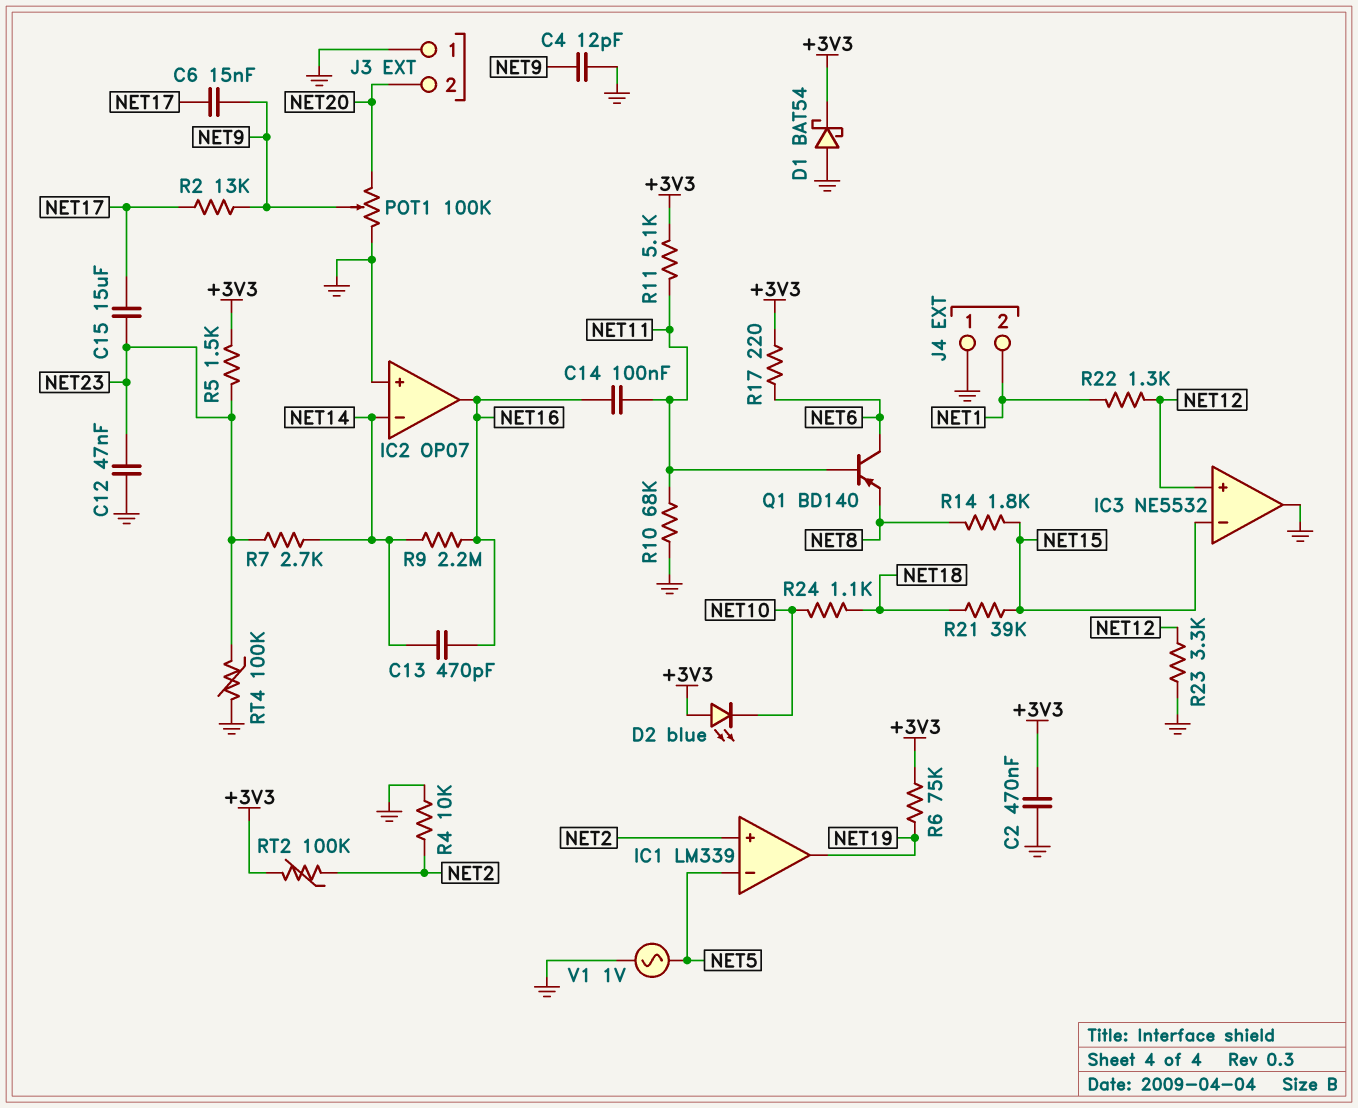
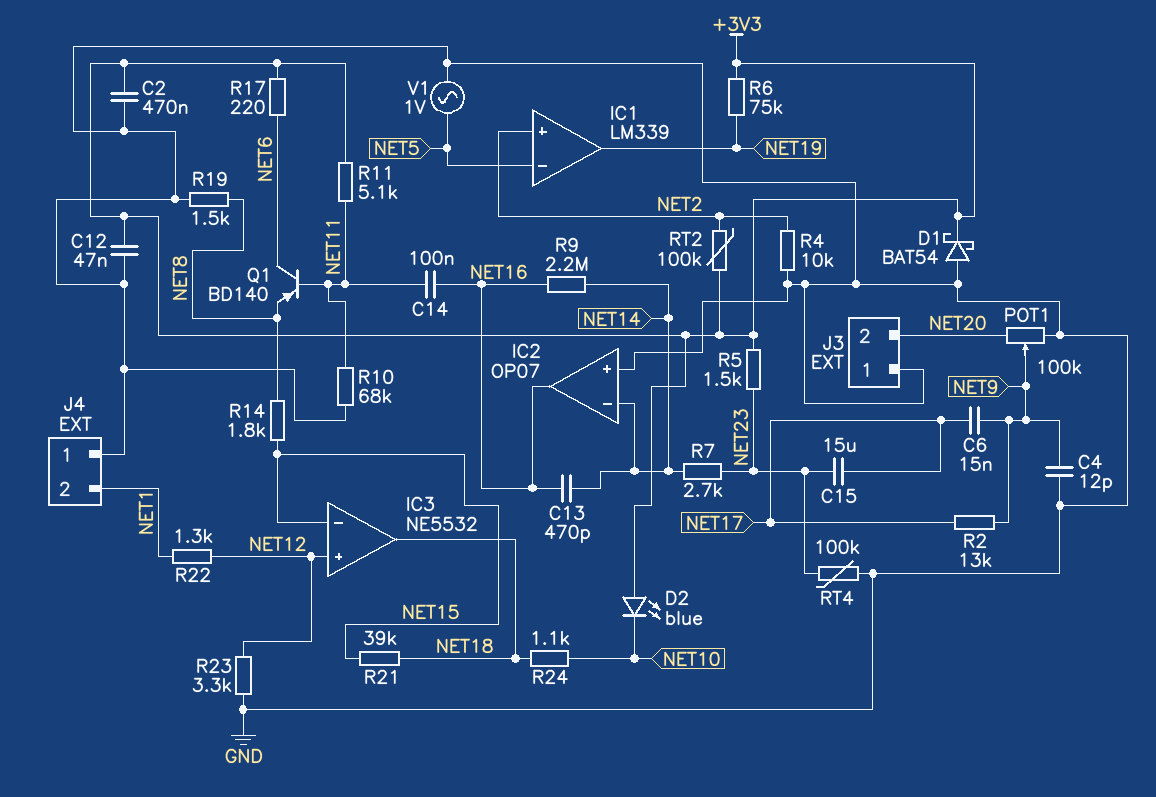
C12: 47nF (GND, NET23) -> 47nF (+3V3, GND)
IC3 pin out: GND -> NET18
R19: none -> 1.5k (GND, NET8)

